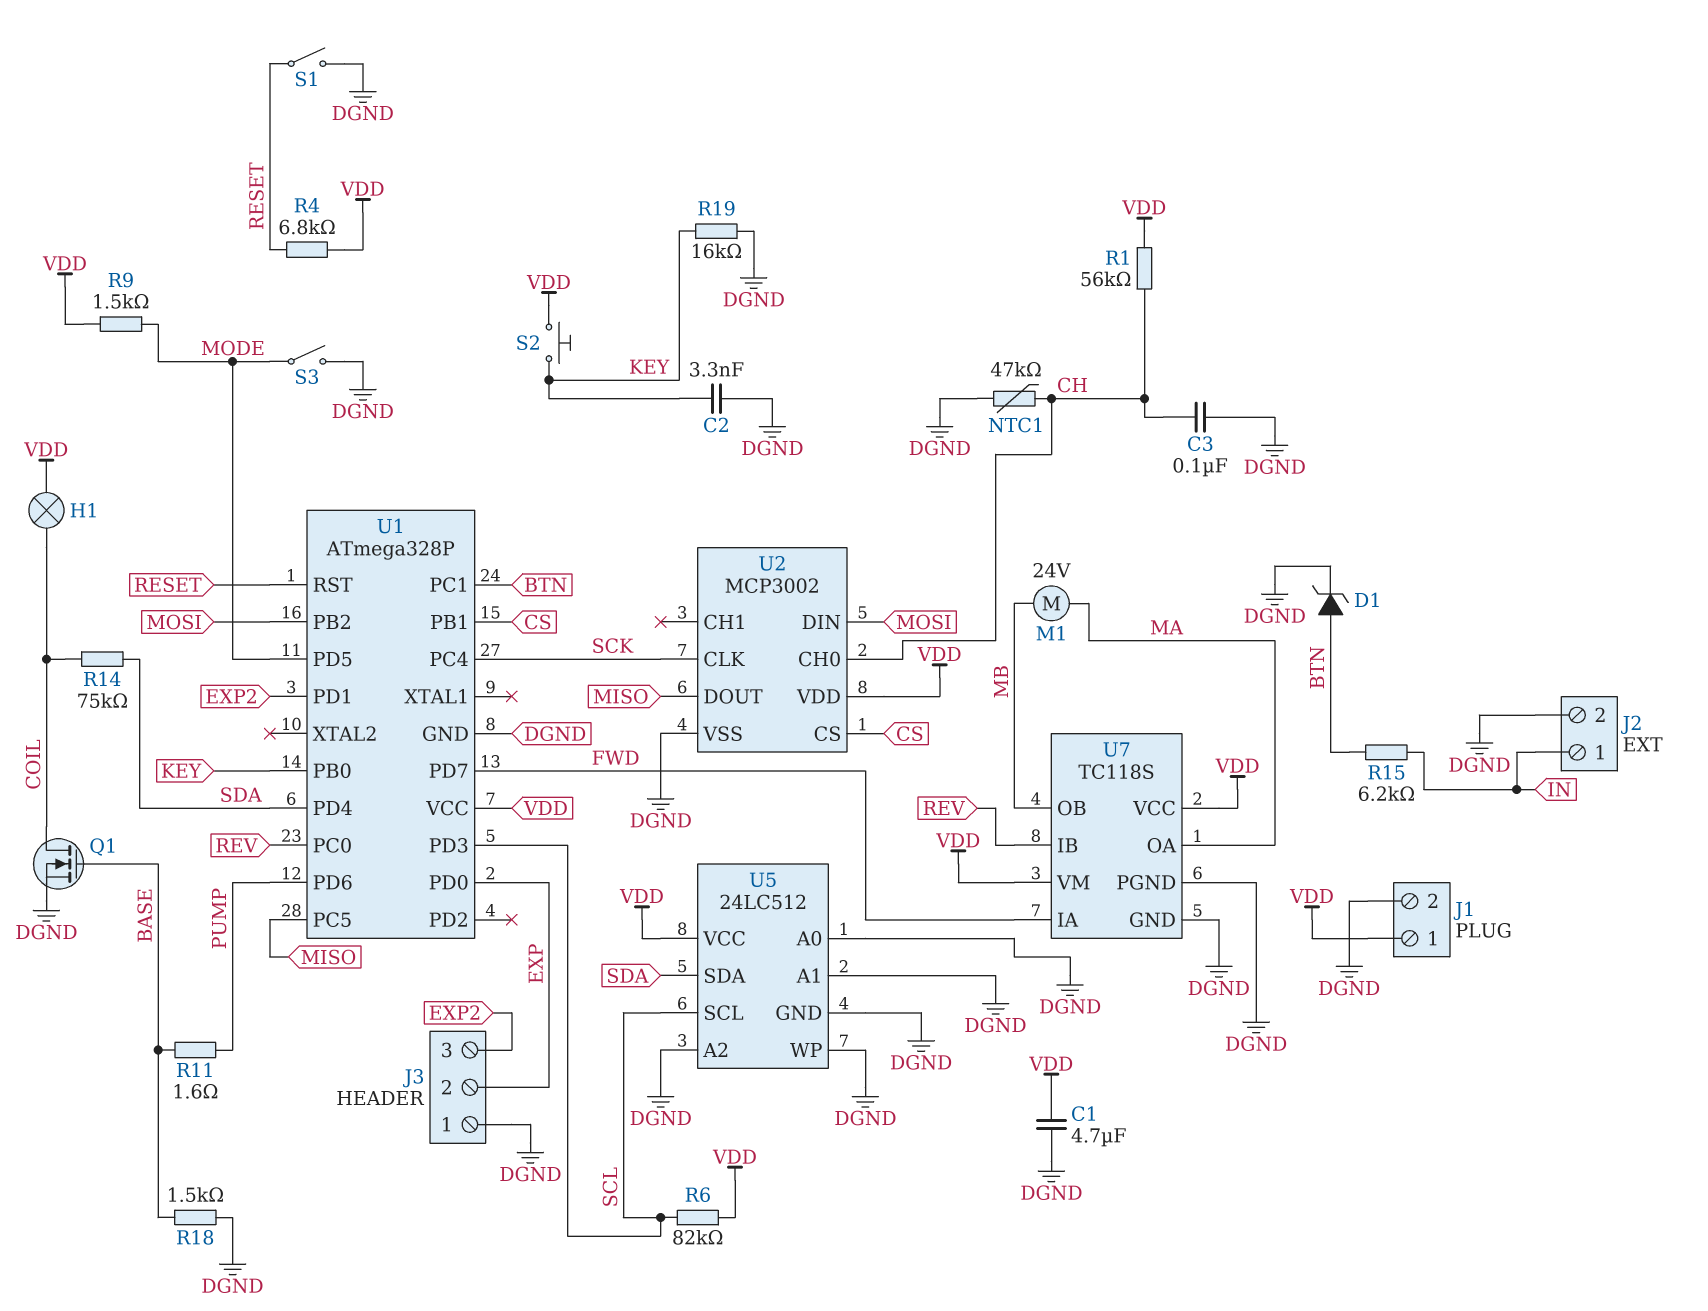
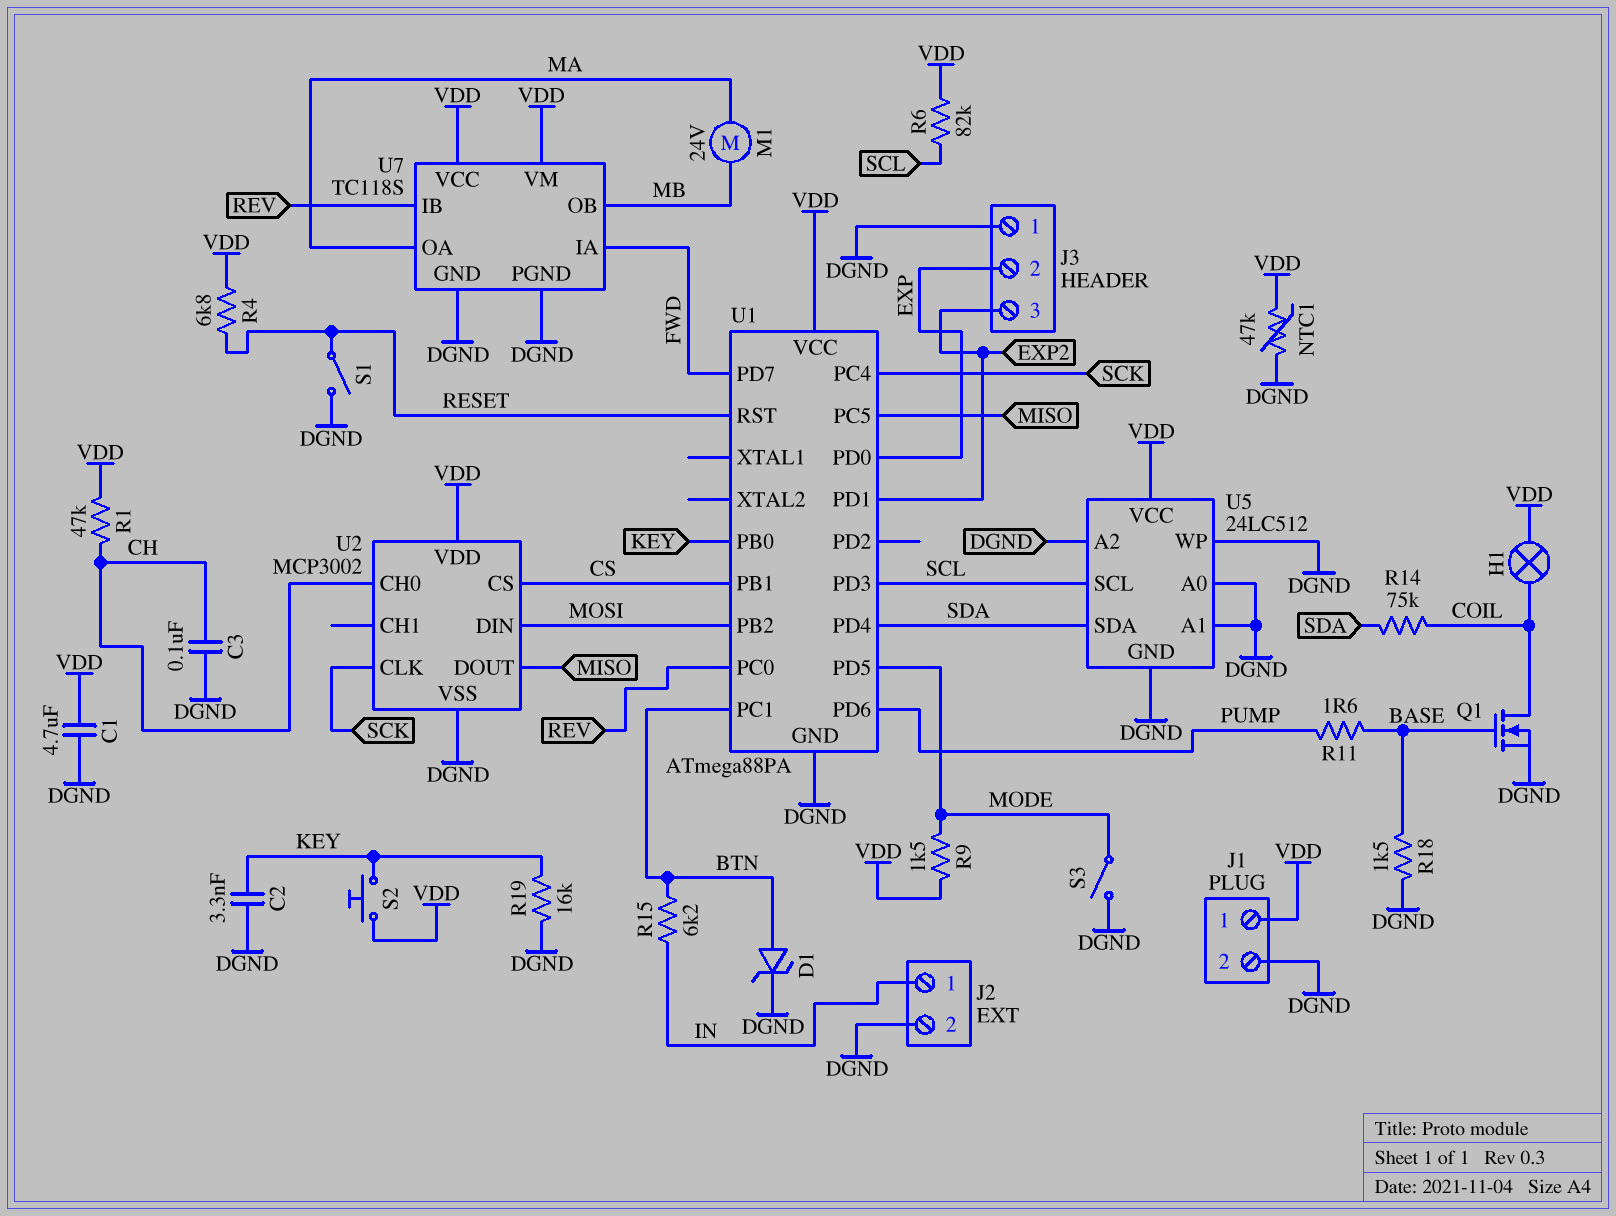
NTC1: 47k (CH, DGND) -> 47k (DGND, VDD)
R1: 56k (CH, VDD) -> 47k (CH, VDD)
U1: ATmega328P -> ATmega88PA

